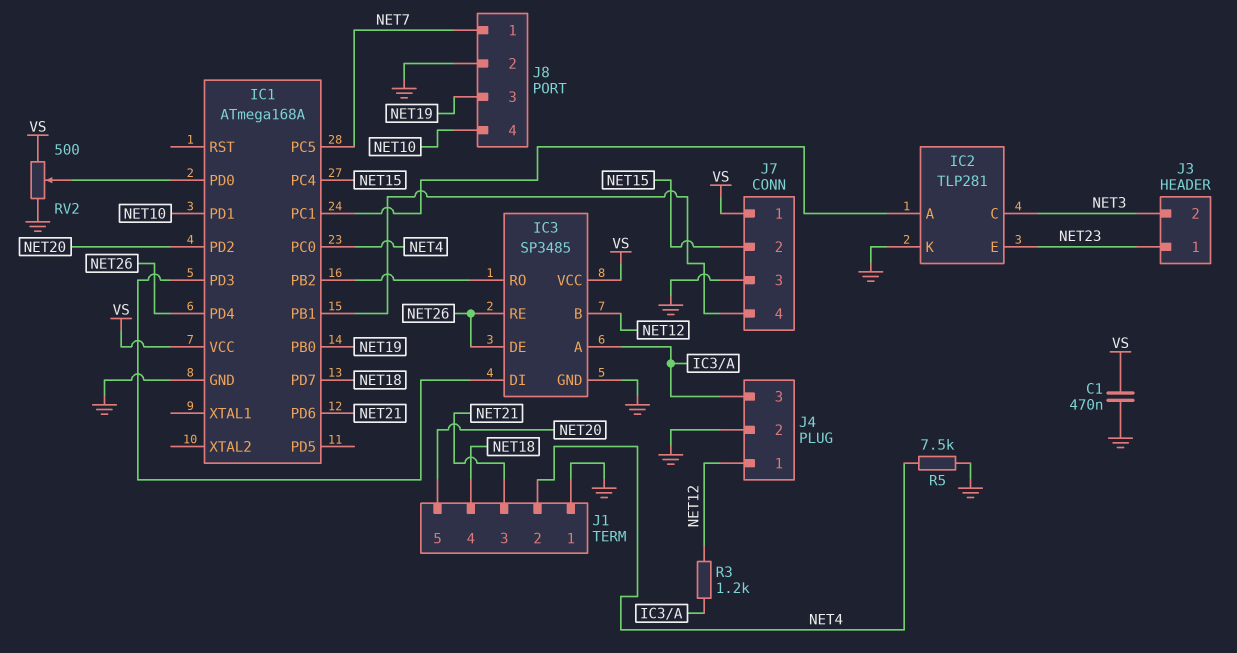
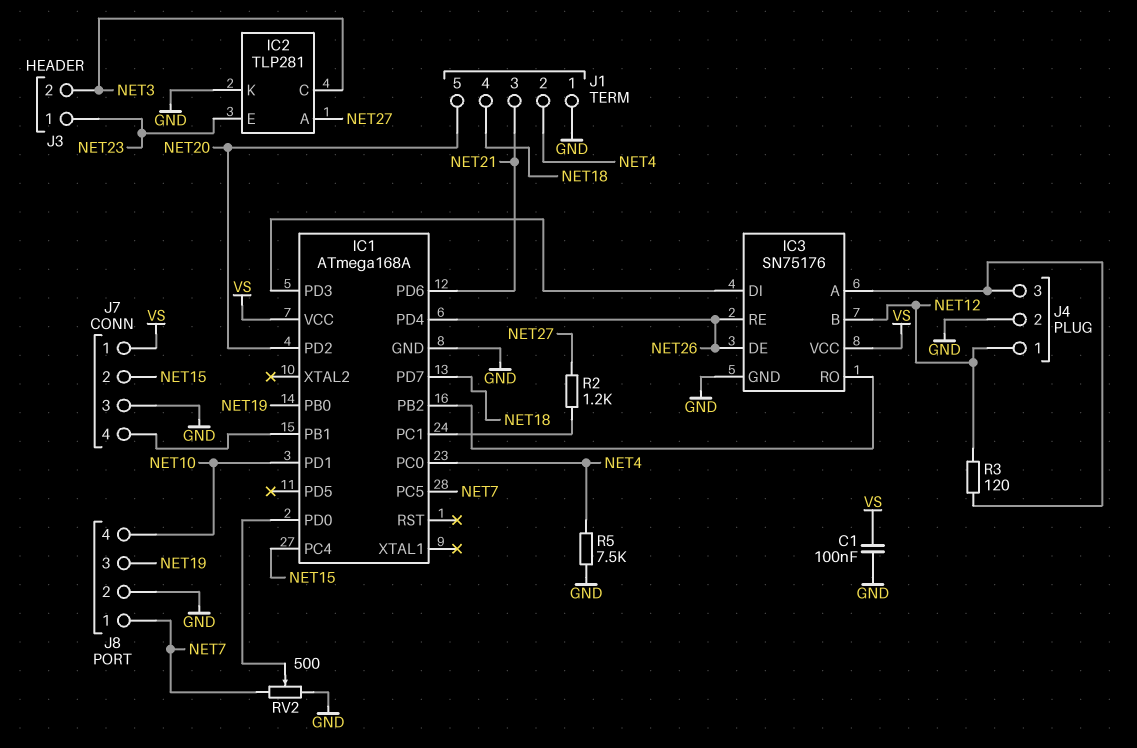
C1: 470nF (GND, VS) -> 100nF (GND, VS)
IC2 pin A: IC1/PC1 -> NET27
IC3: SP3485 -> SN75176
R2: none -> 1.2k (IC1/PC1, NET27)
R3: 1.2k (IC3/A, NET12) -> 120 (IC3/A, NET12)
RV2: 500 (GND, VS, wiper IC1/PD0) -> 500 (GND, NET7, wiper IC1/PD0)

